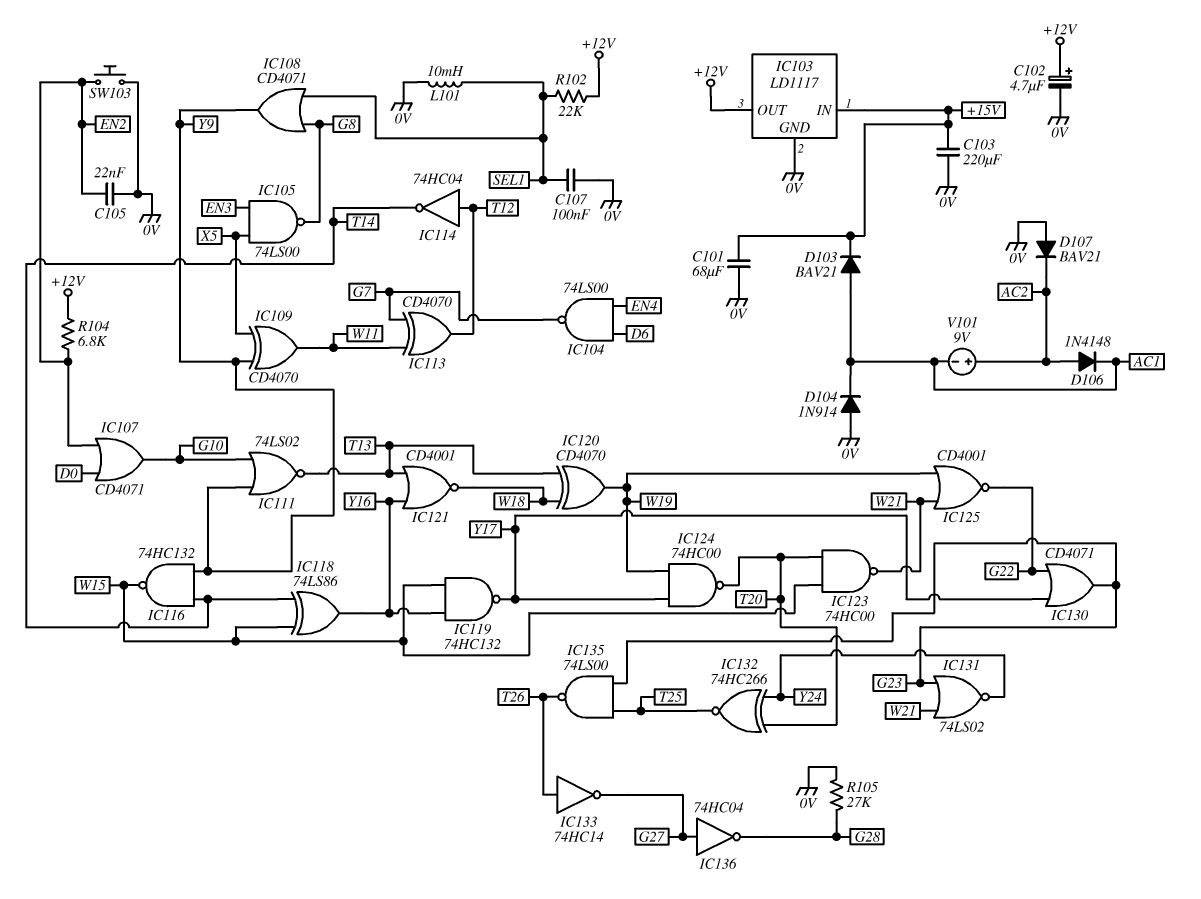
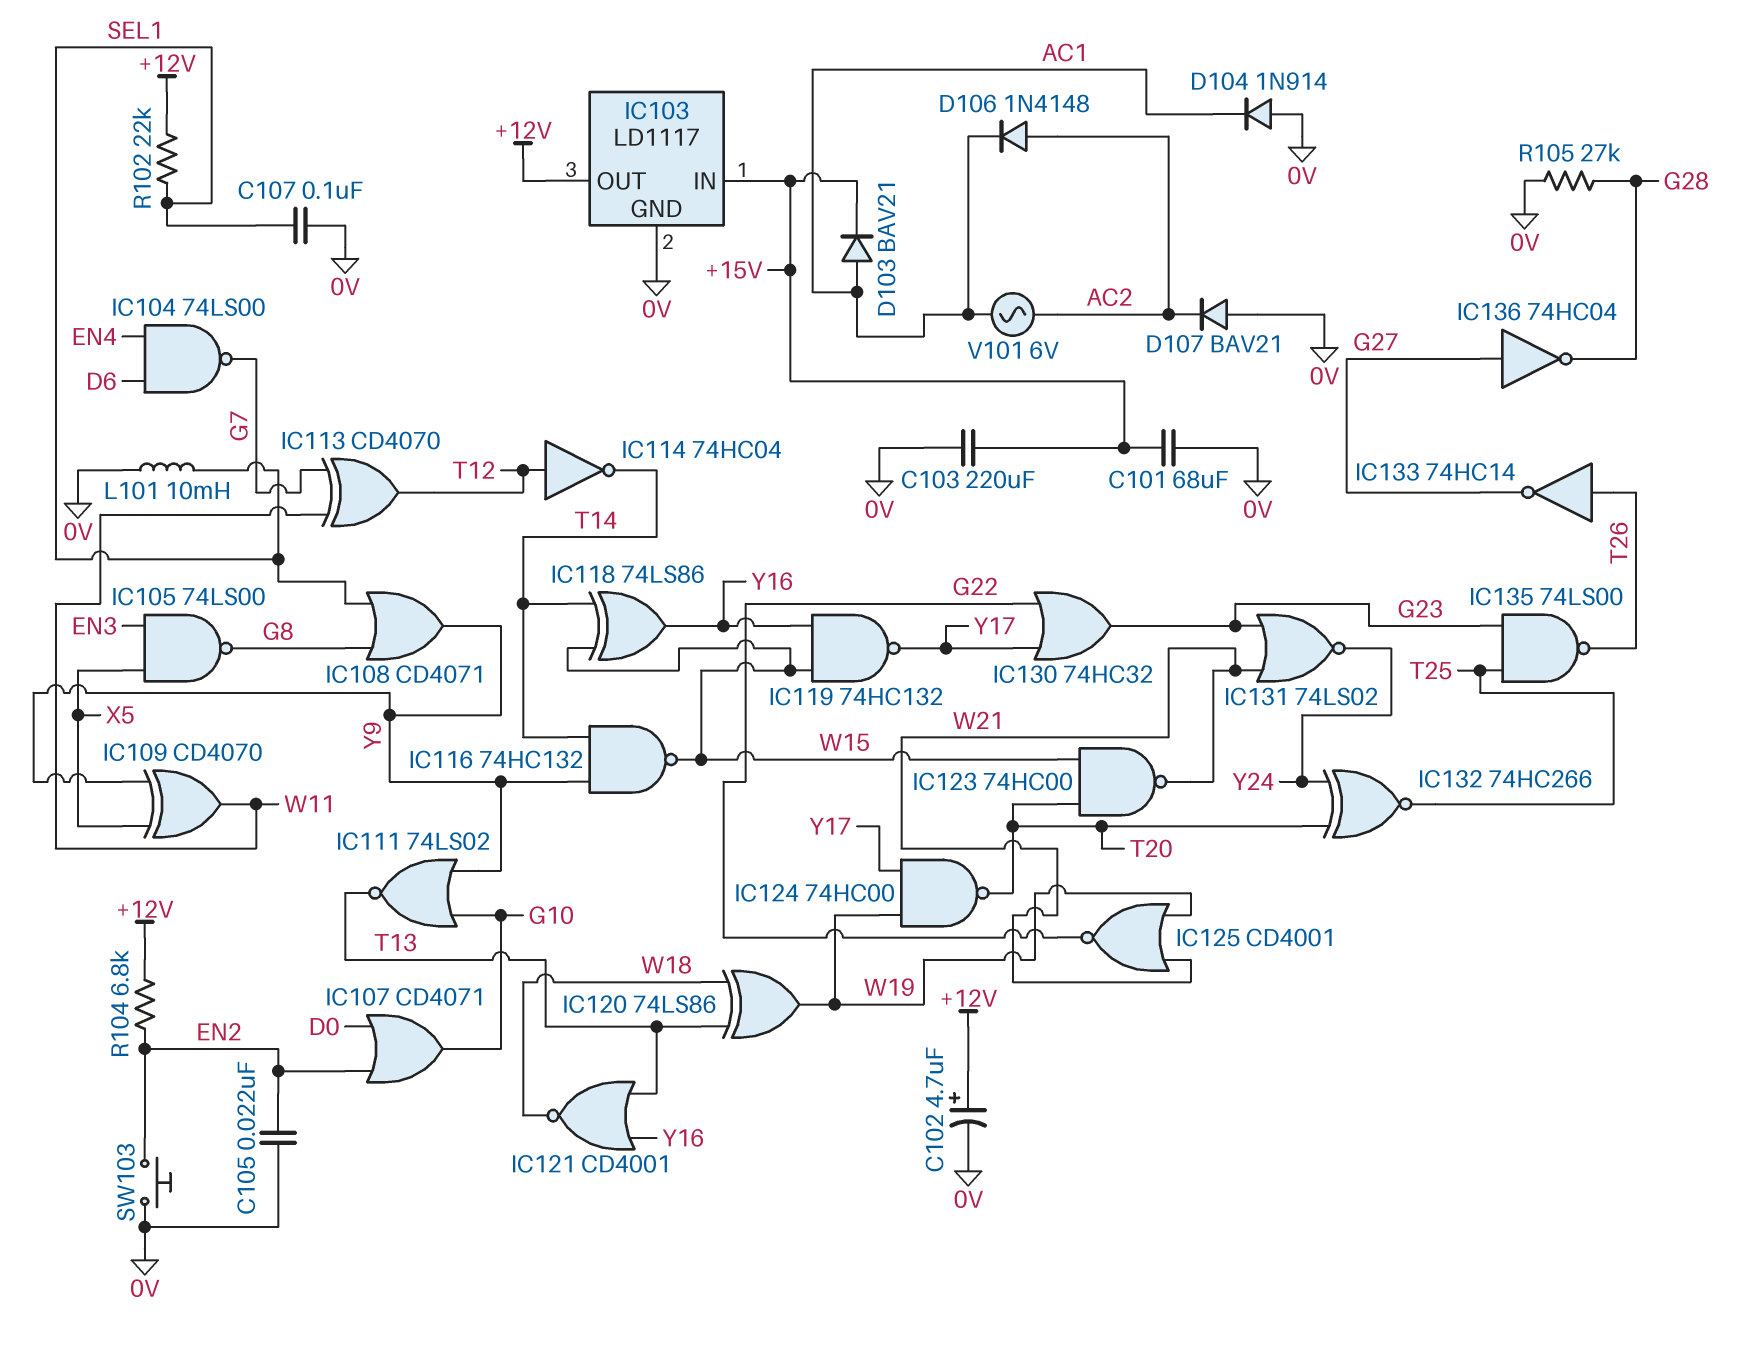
IC120: XOR CD4070 (in T13, in W18, out W19) -> XOR 74LS86 (in T13, in W18, out W19)
IC130: OR CD4071 (in G22, in Y17, out G23) -> OR 74HC32 (in G22, in Y17, out G23)
V101: 9V (plus AC2, minus AC1) -> AC 6V (AC1, AC2)

